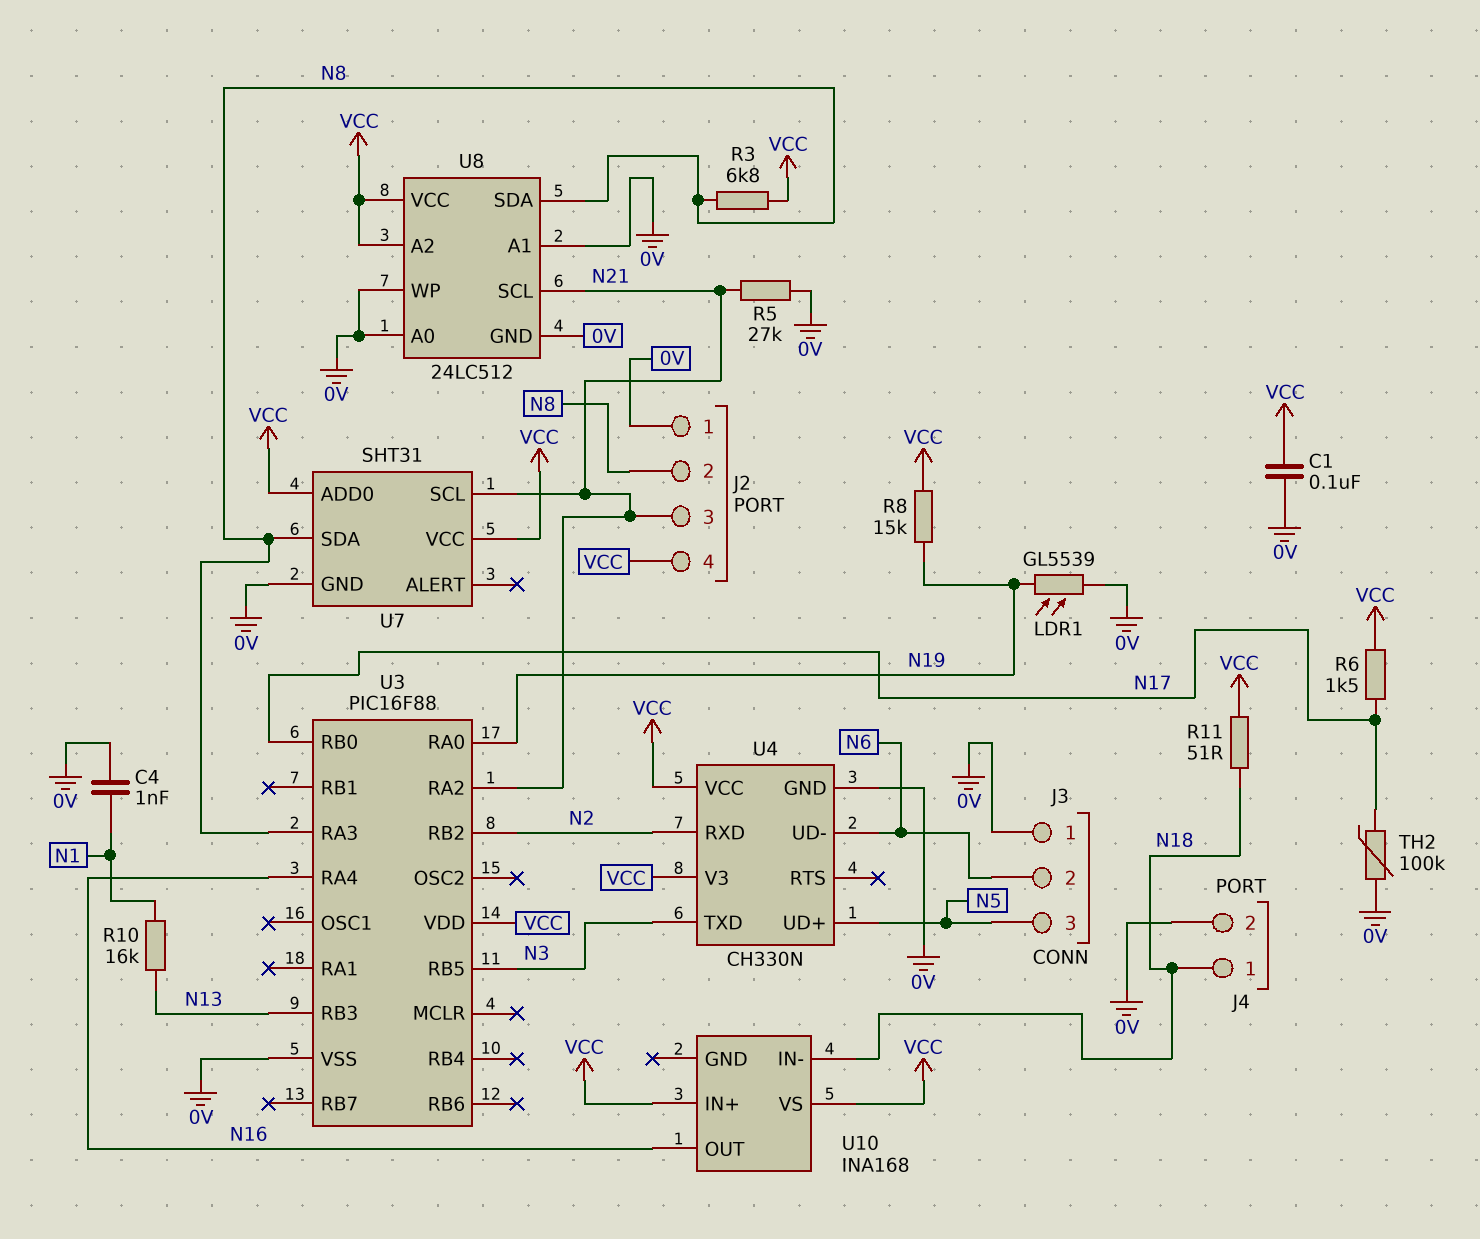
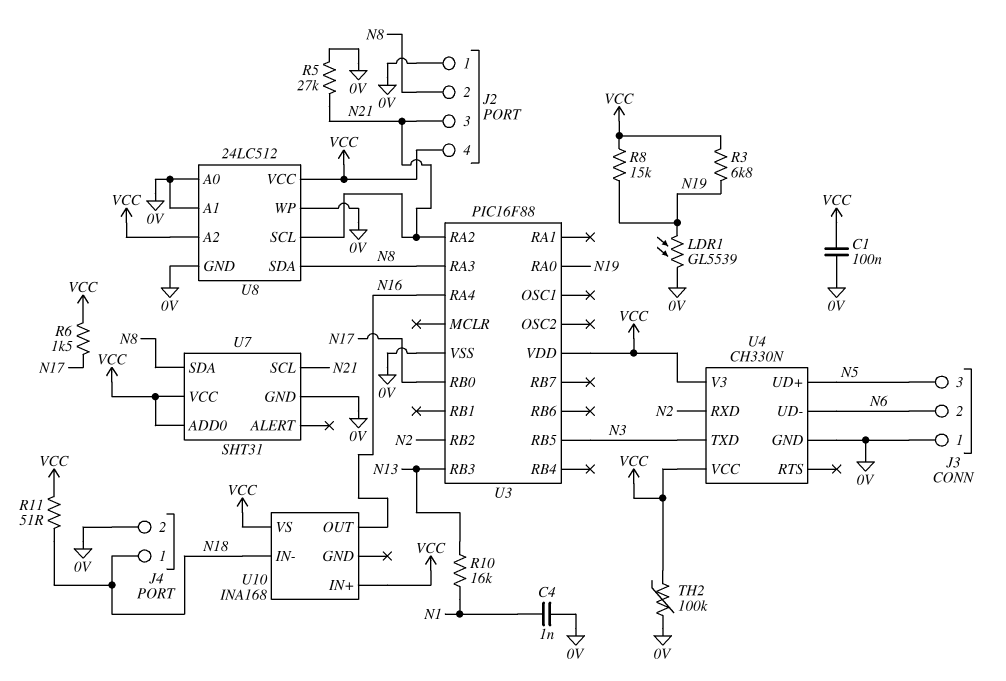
R3: 6.8k (N8, VCC) -> 6.8k (N19, VCC)
TH2: 100k (0V, N17) -> 100k (0V, VCC)

